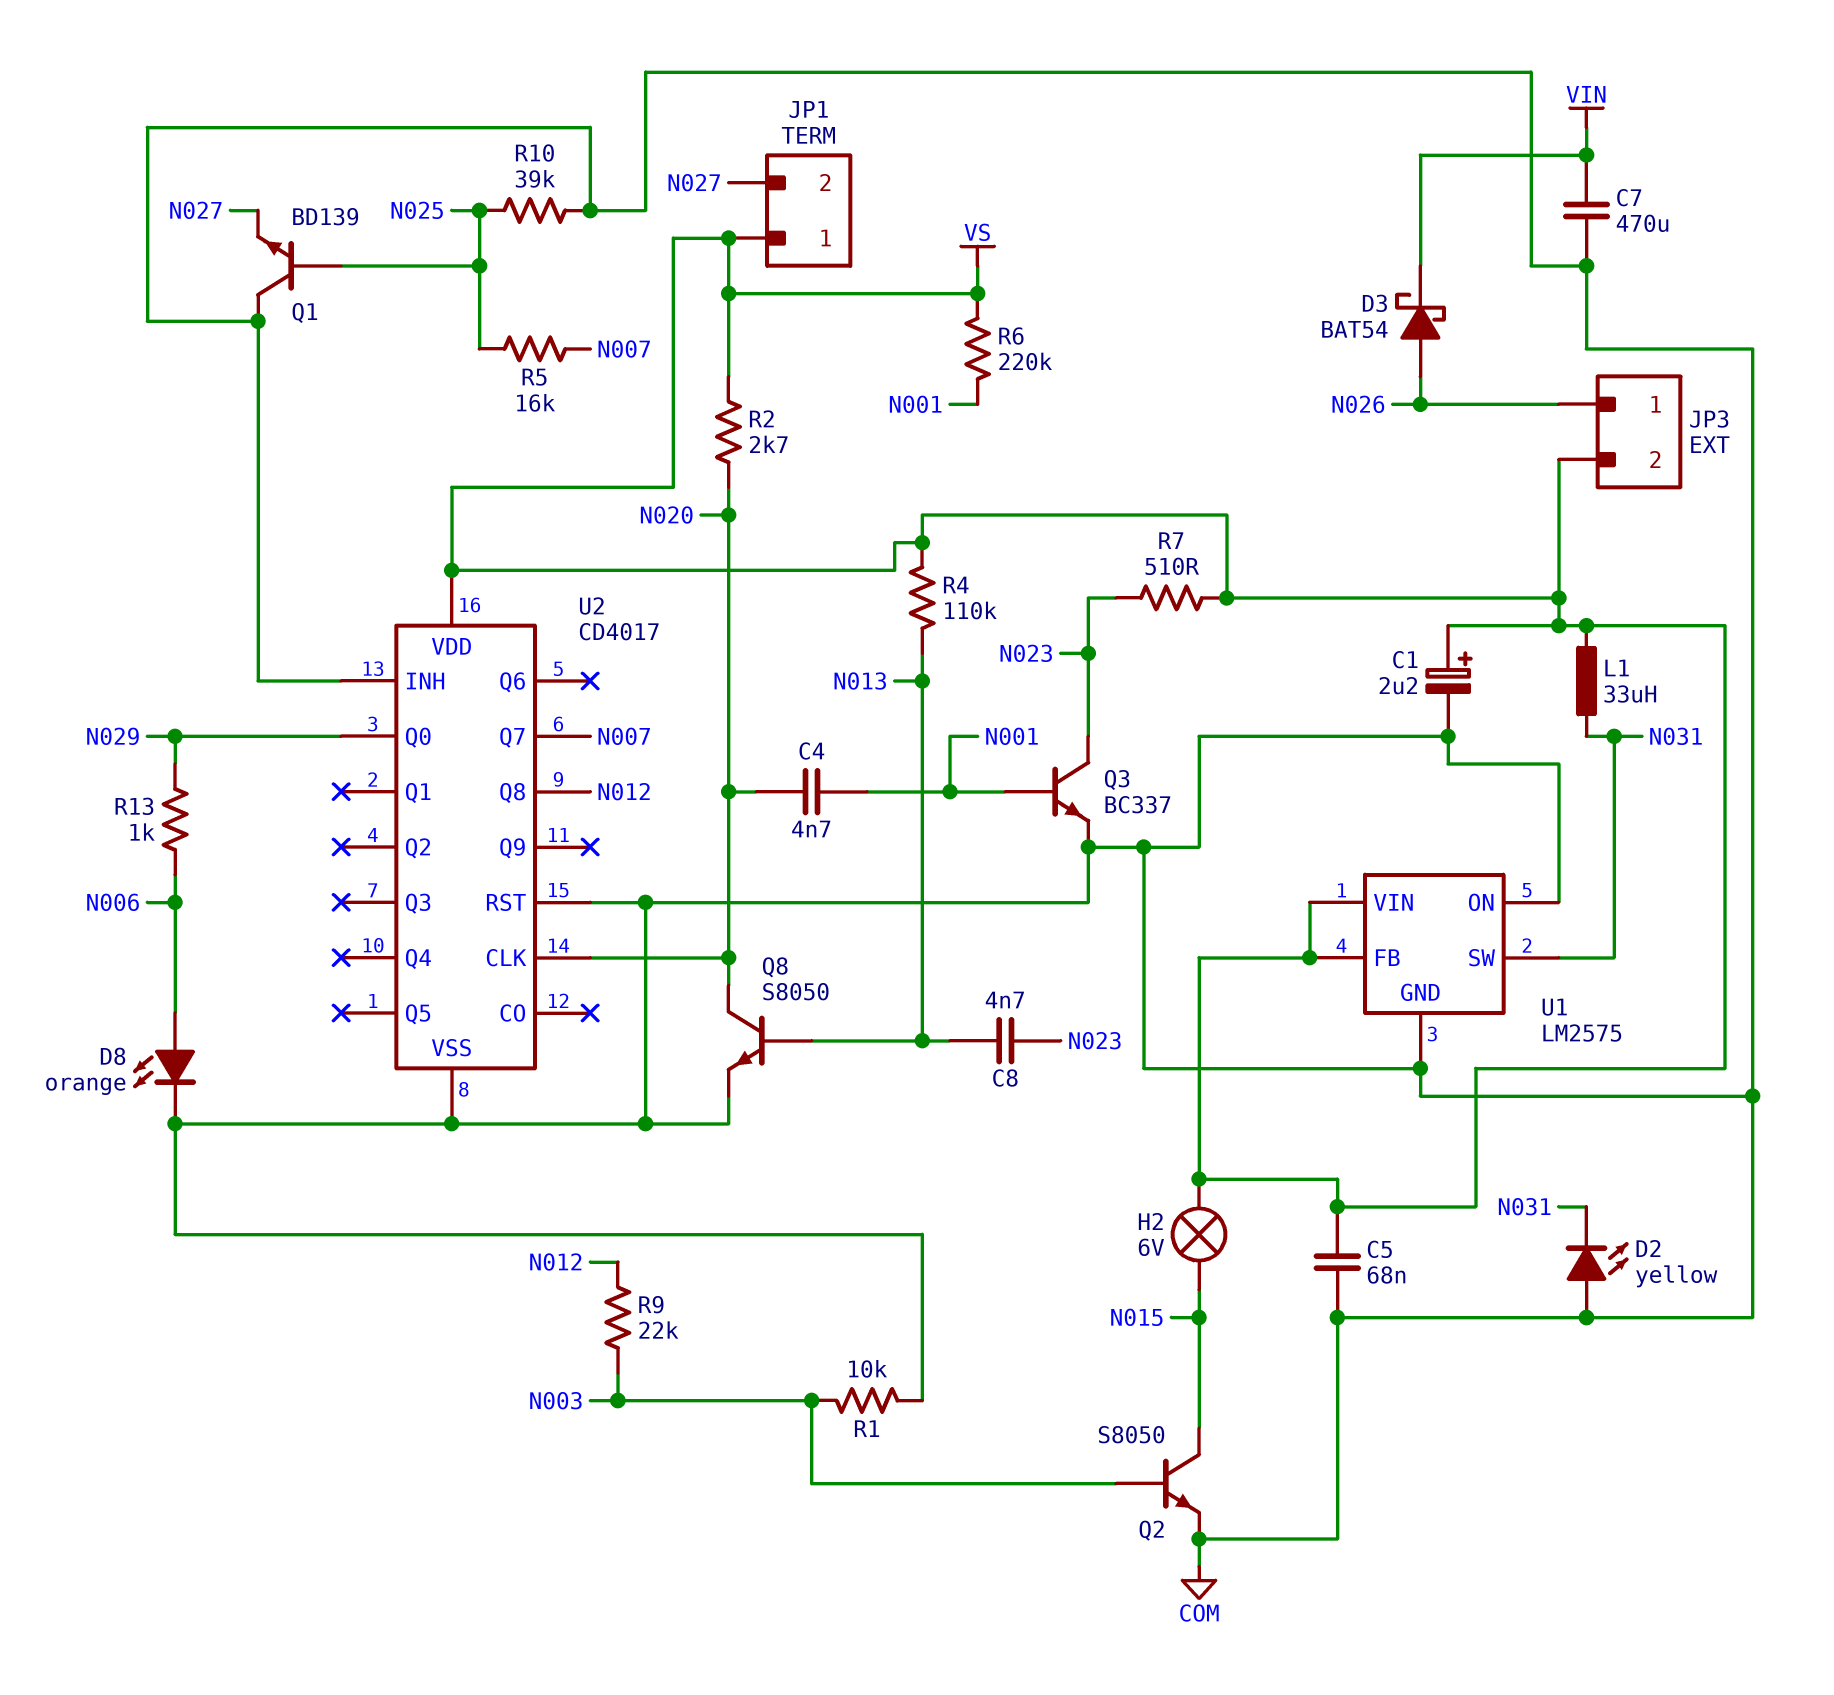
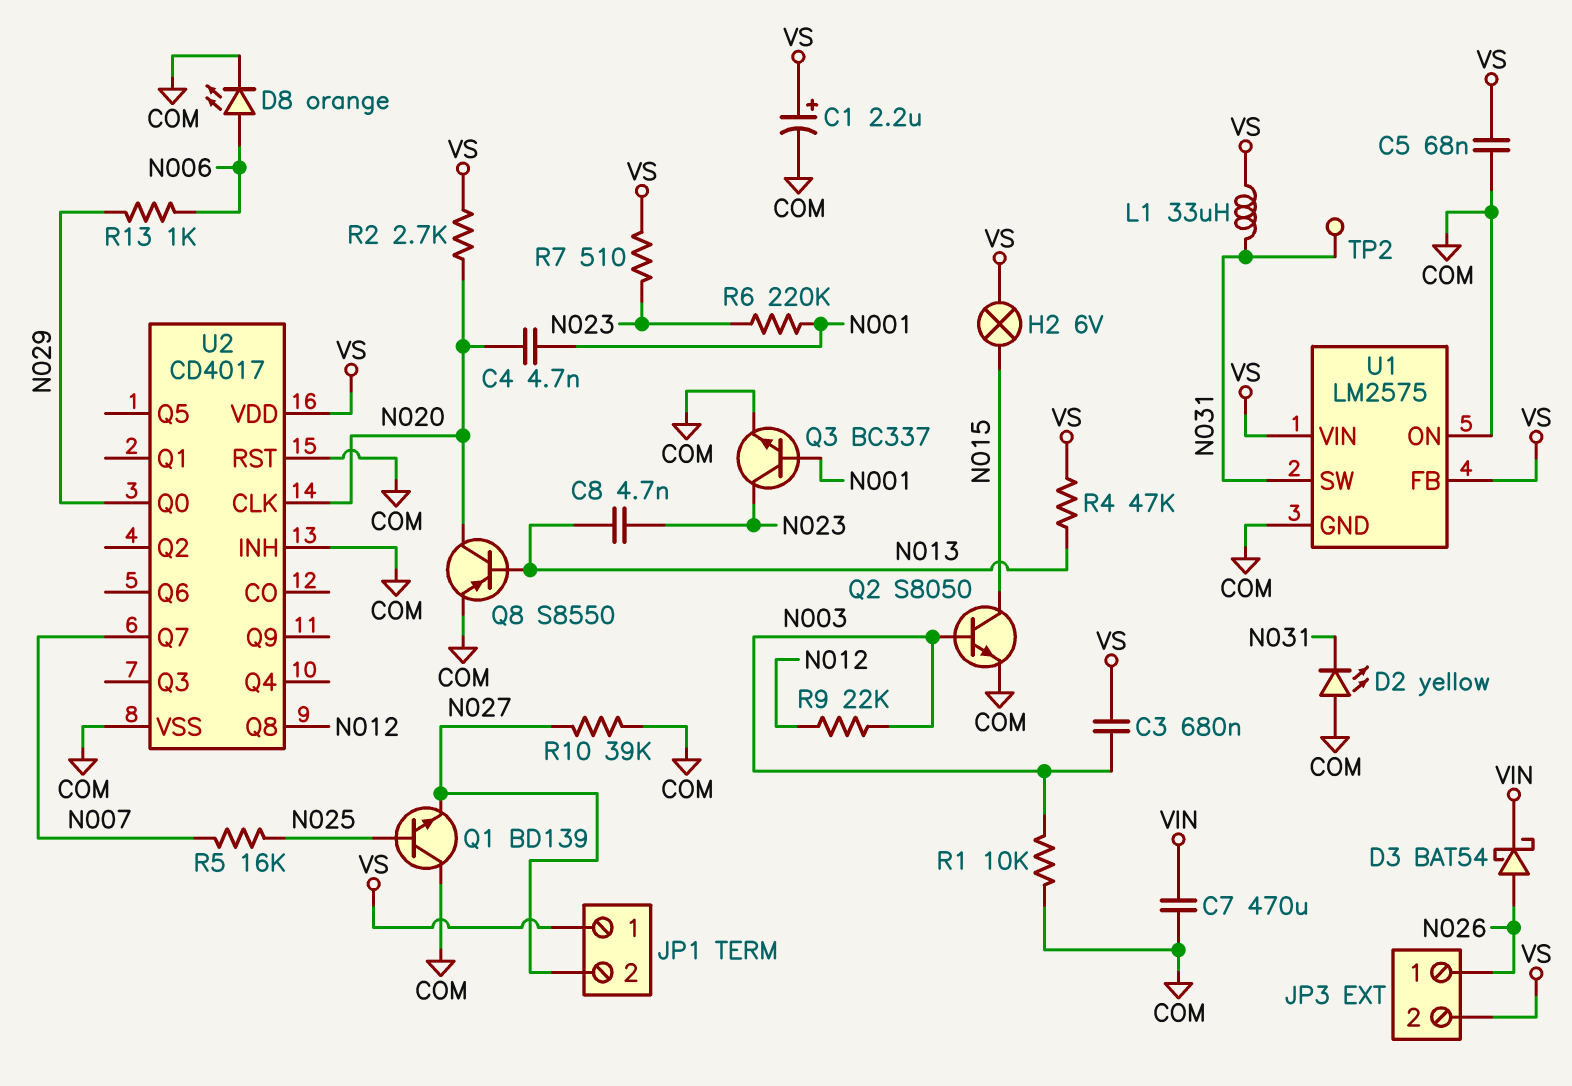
C3: none -> 680nF (N003, VS)
Q8: NPN S8050 (B N013, C N020, E COM) -> PNP S8550 (B N013, C N020, E COM)
R4: 110k (N013, VS) -> 47k (N013, VS)
R6: 220k (N001, VS) -> 220k (N001, N023)
R10: 39k (COM, N025) -> 39k (COM, N027)
TP2: none -> test point (N031)

